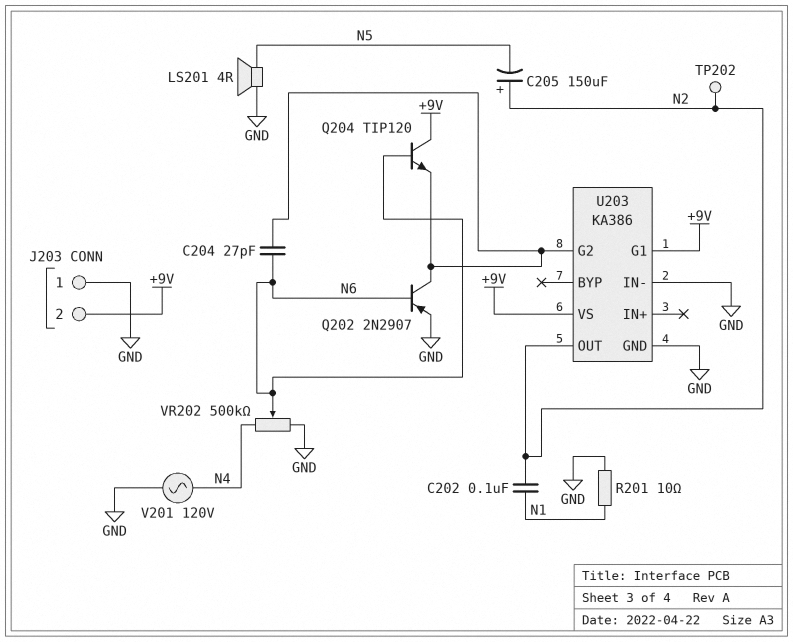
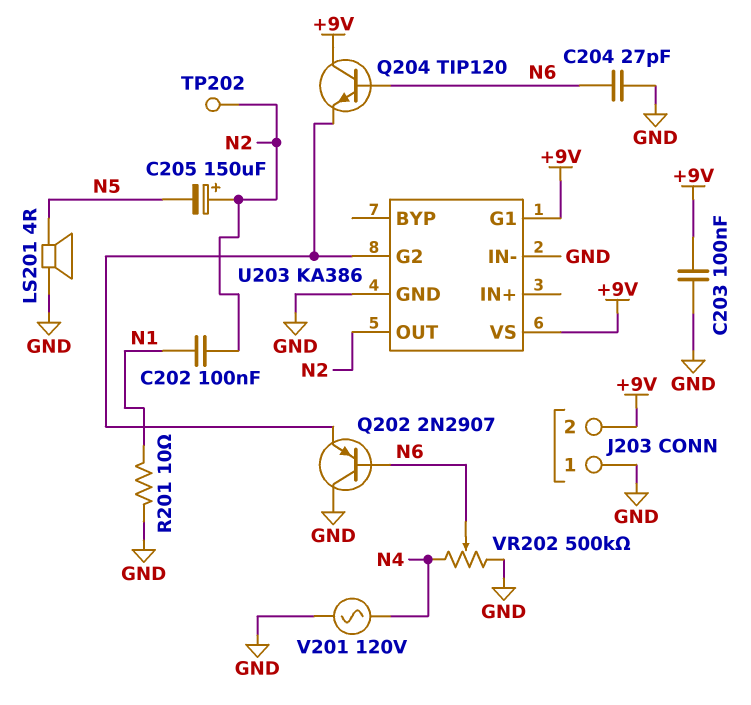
C203: none -> 100nF (+9V, GND)
C204: 27pF (N6, U203/G2) -> 27pF (GND, N6)
Q202: PNP 2N2907 (B N6, C U203/G2, E GND) -> PNP 2N2907 (B N6, C GND, E U203/G2)

